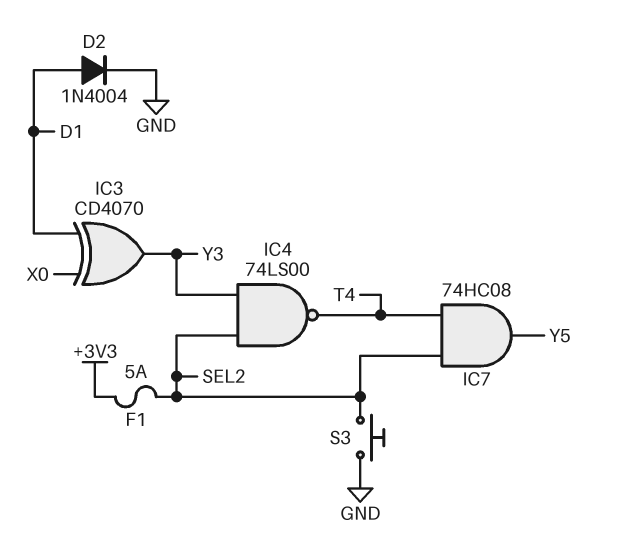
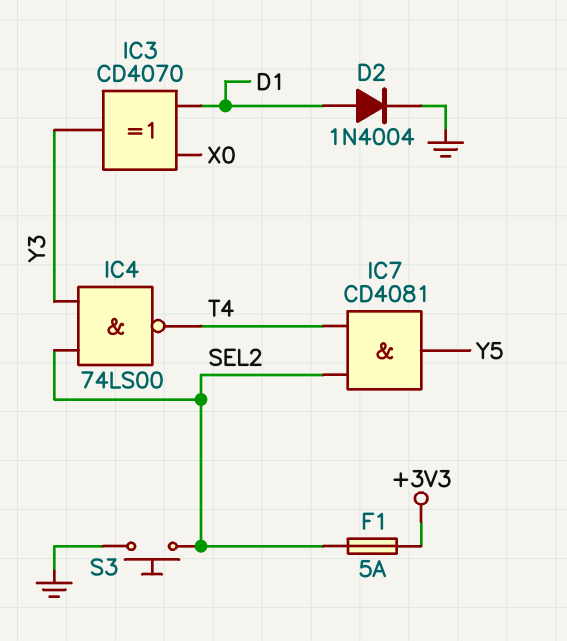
IC7: AND 74HC08 (in SEL2, in T4, out Y5) -> AND CD4081 (in SEL2, in T4, out Y5)

